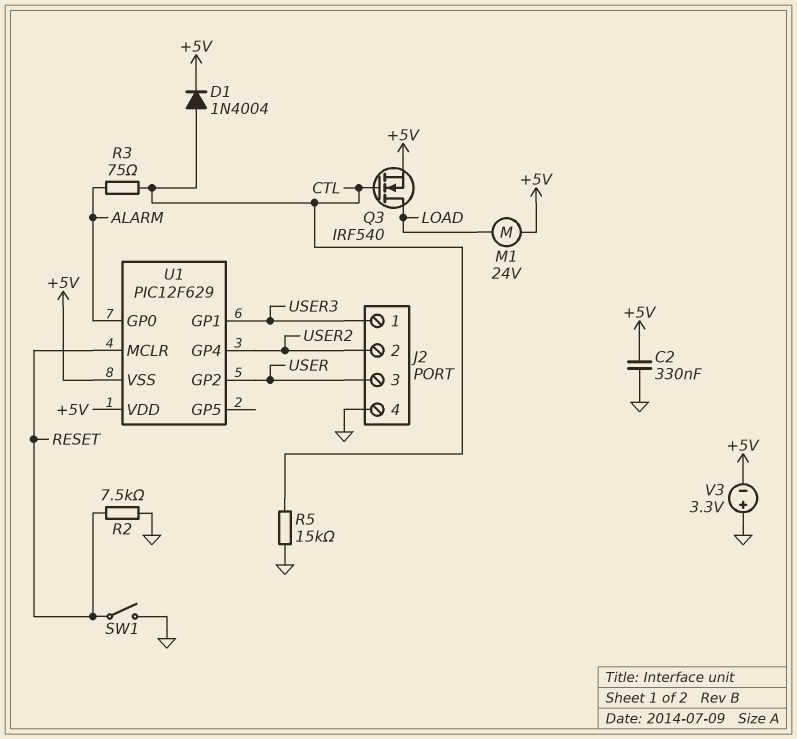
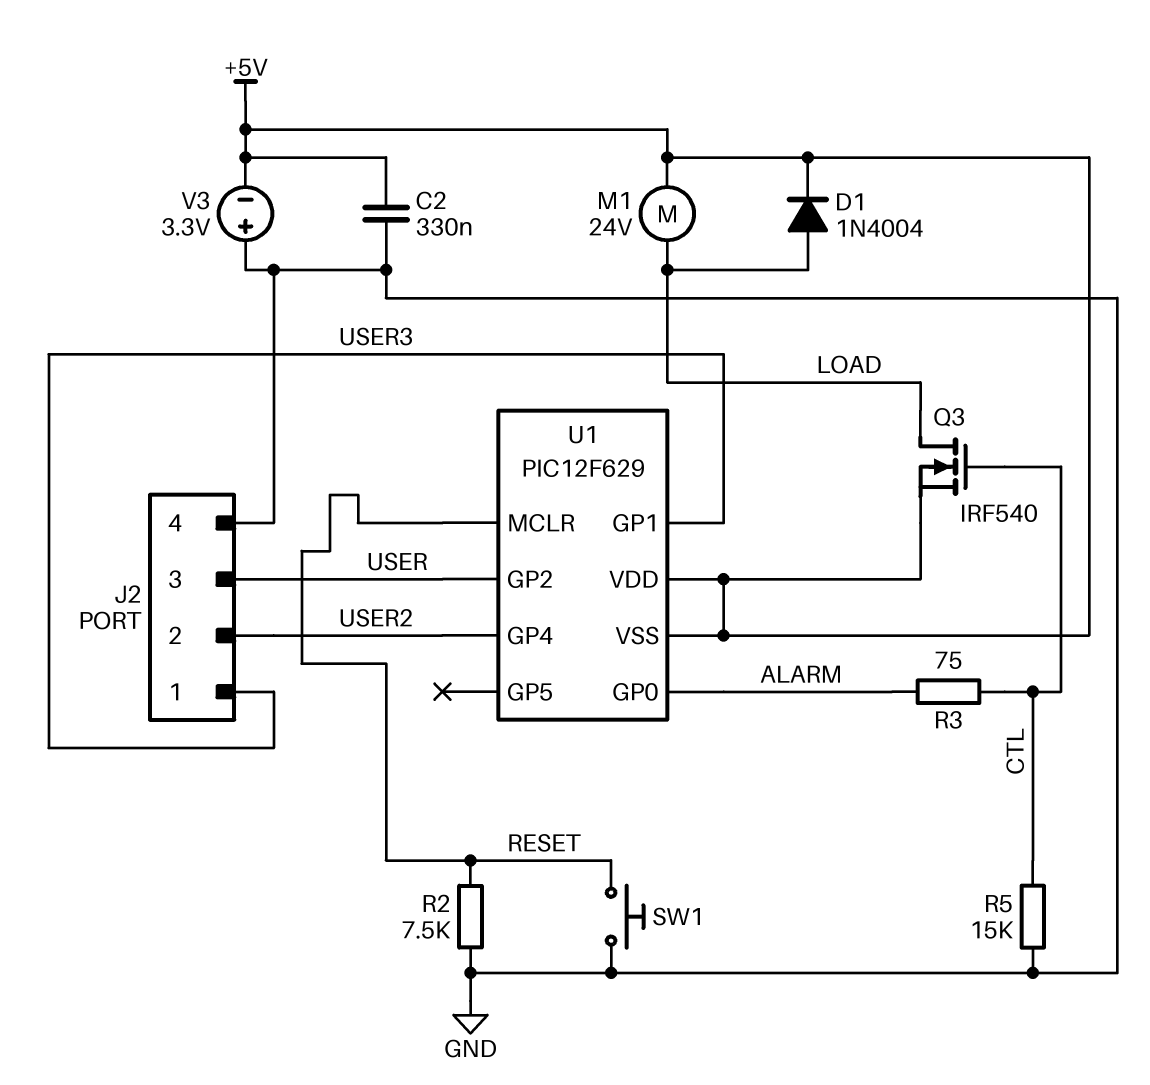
D1: diode 1N4004 (A CTL, K +5V) -> diode 1N4004 (A LOAD, K +5V)
SW1: switch (GND, RESET) -> button (GND, RESET)

